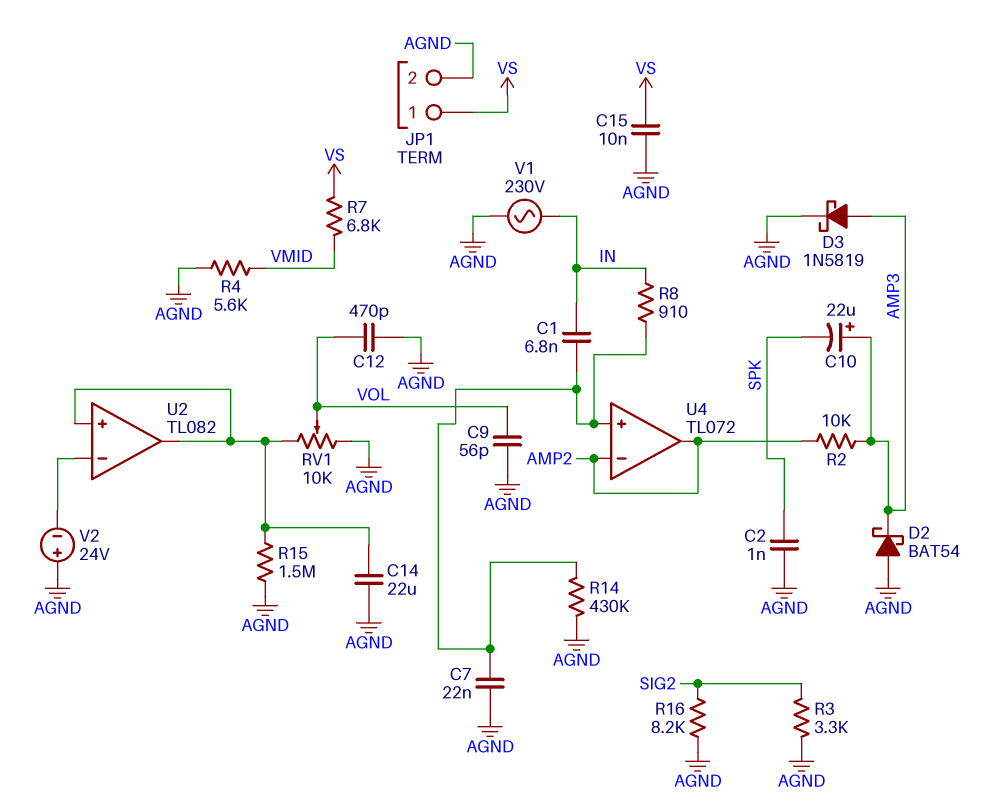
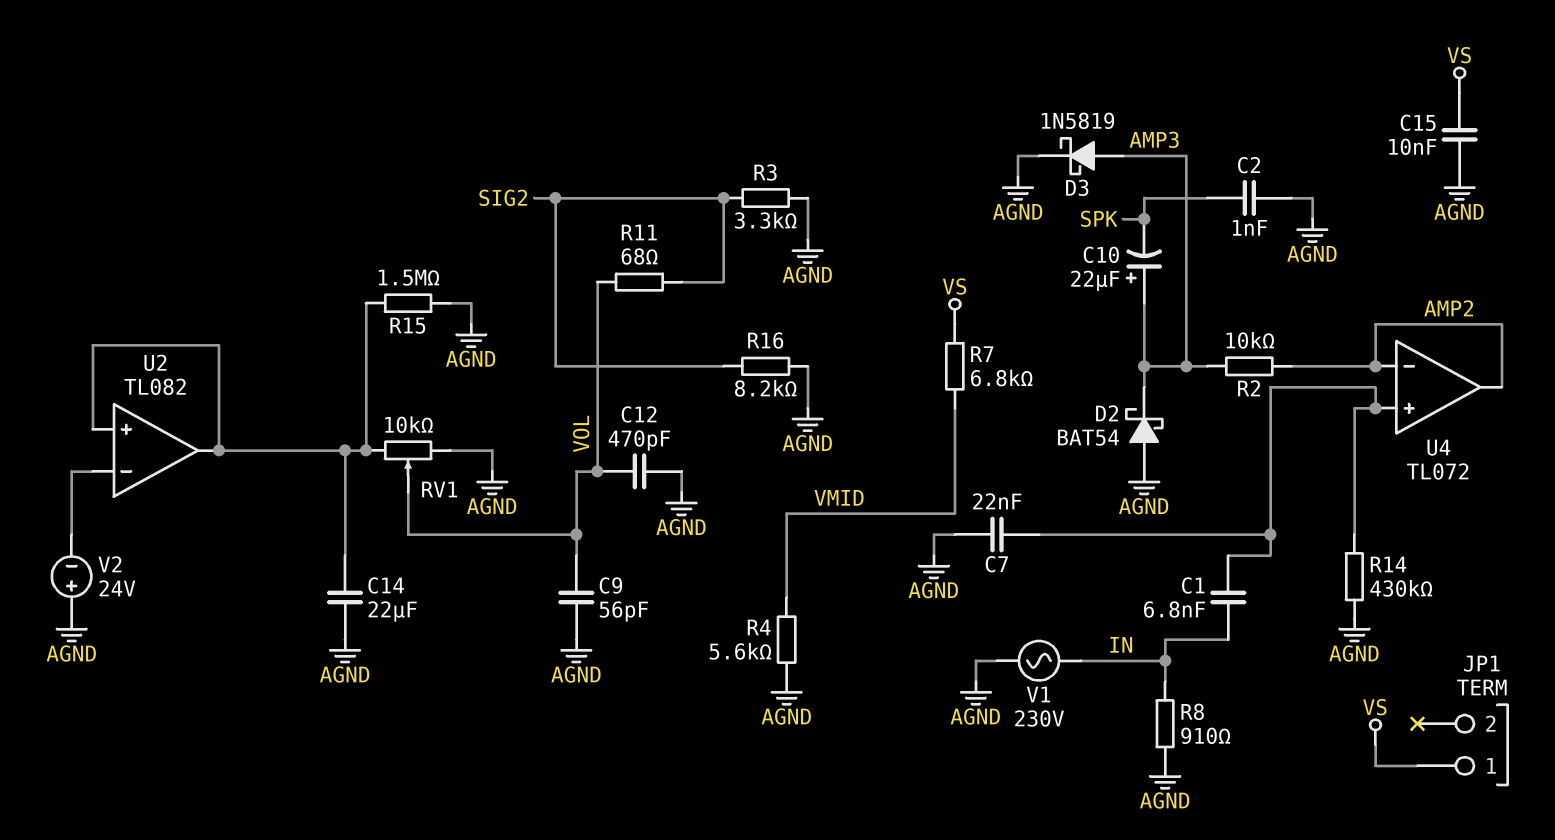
JP1 pin 2: AGND -> none
R8: 910 (IN, U4/in+) -> 910 (AGND, IN)
R11: none -> 68 (SIG2, VOL)

